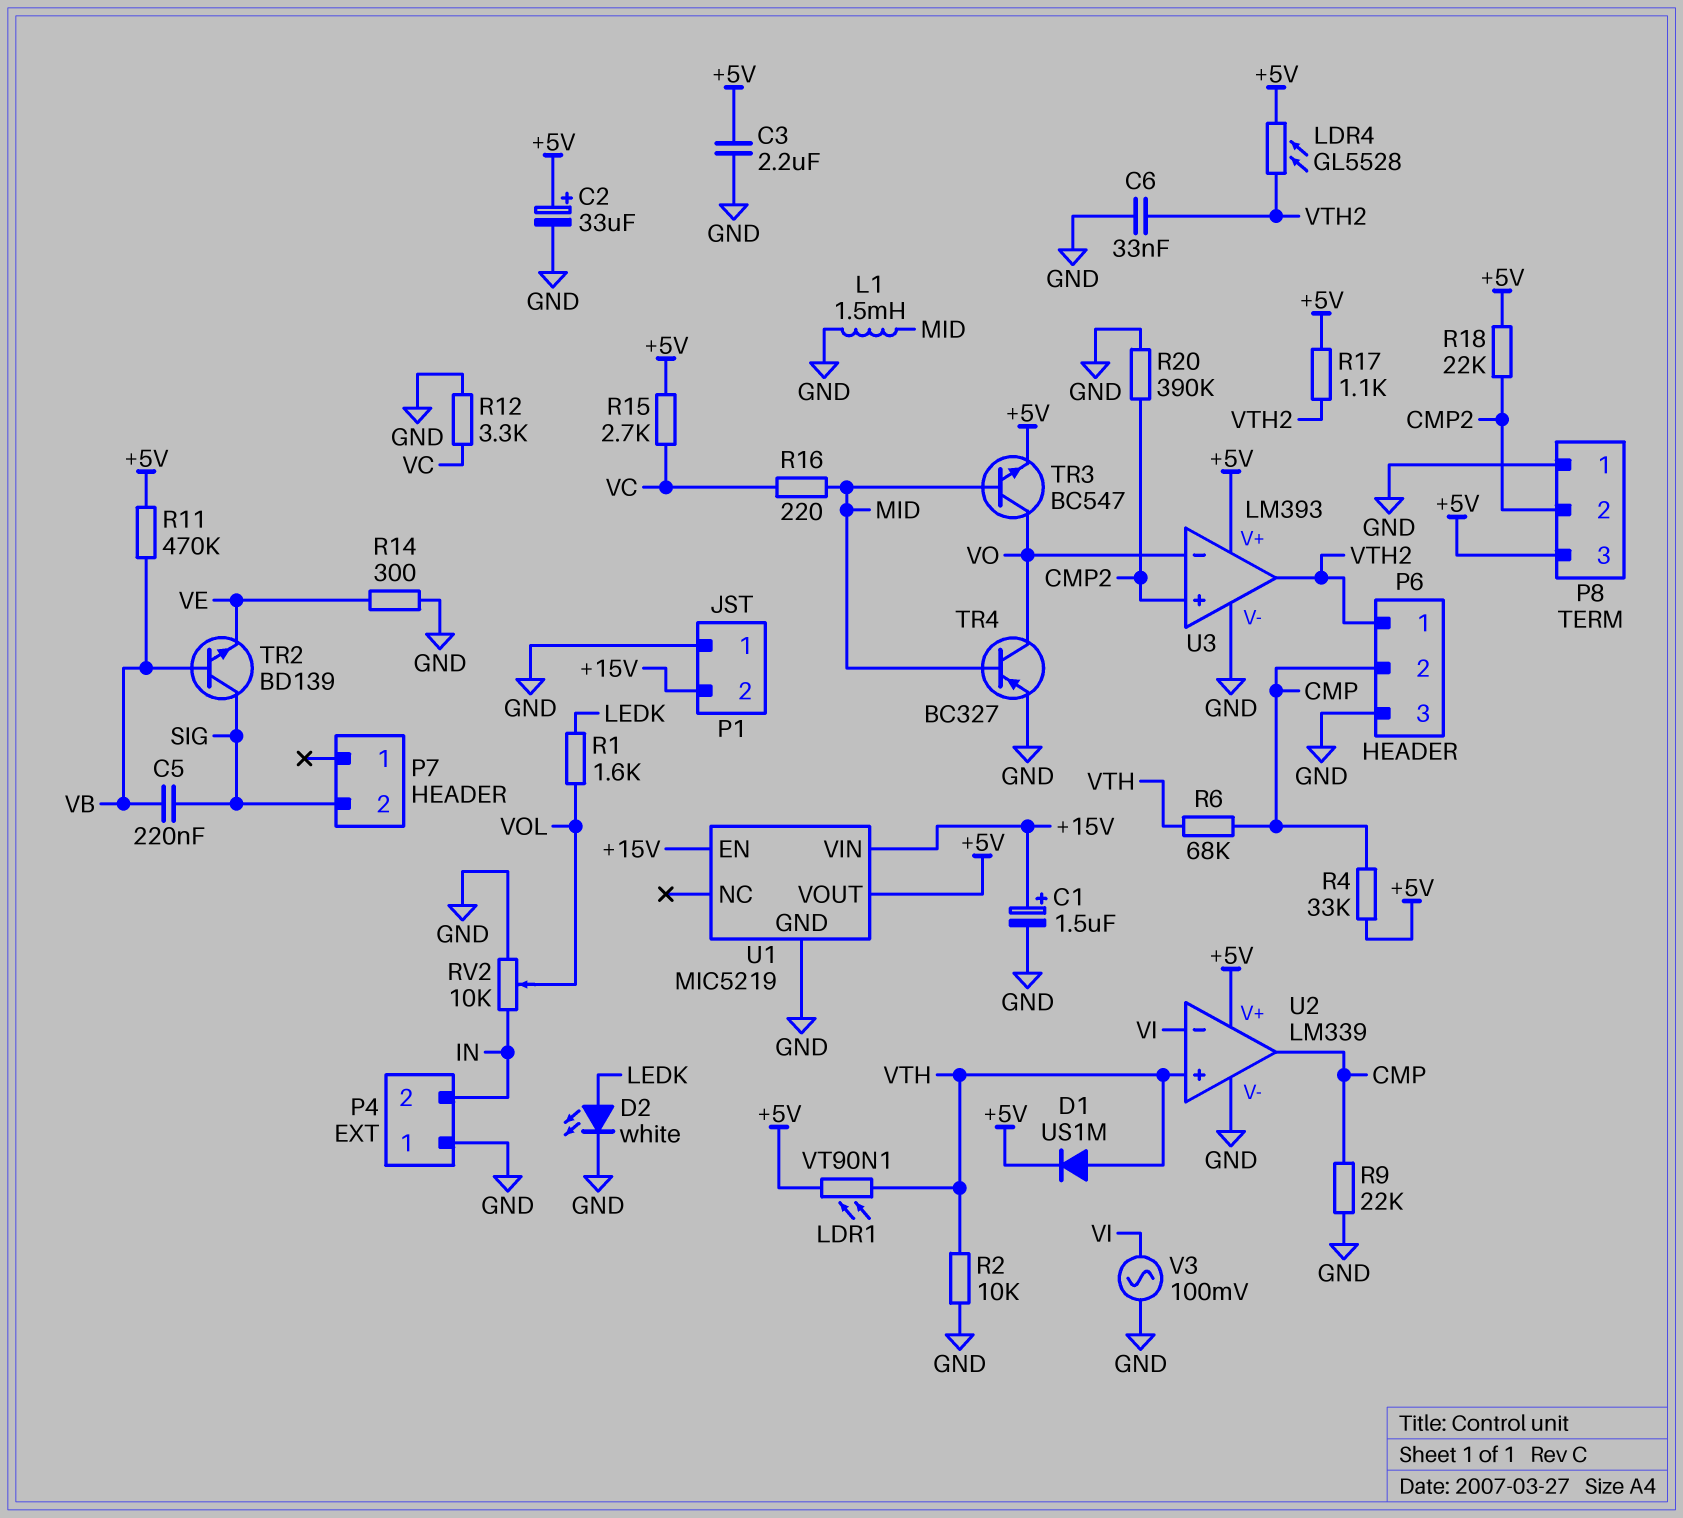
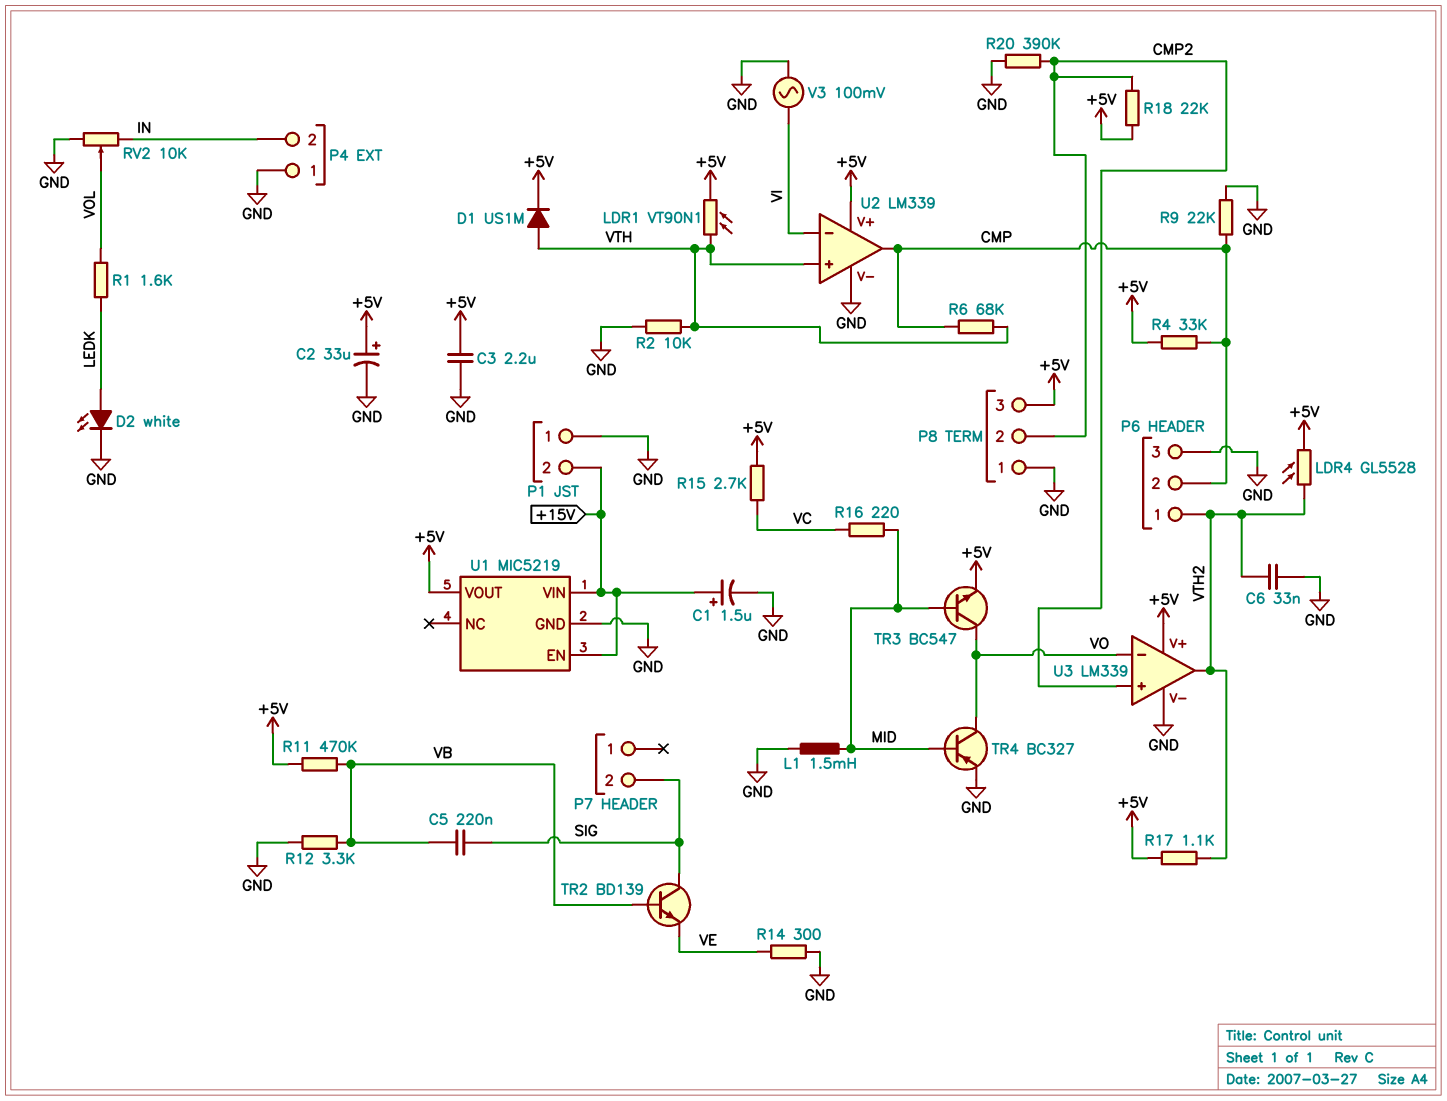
R12: 3.3k (GND, VC) -> 3.3k (GND, VB)
U3: LM393 -> LM339

